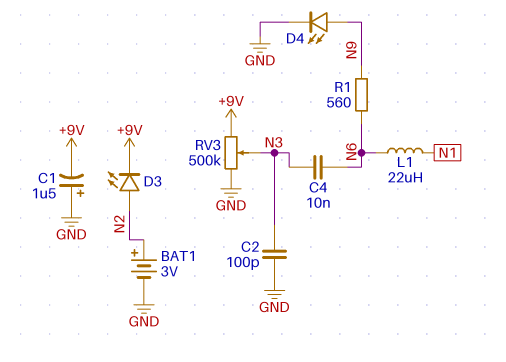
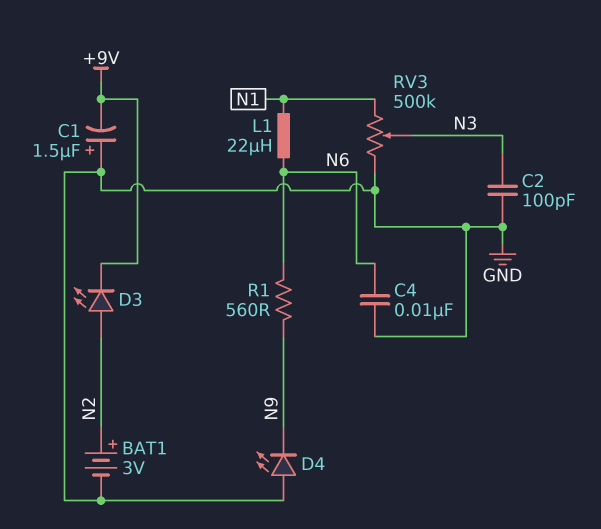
C4: 10nF (N3, N6) -> 10nF (GND, N6)
D4: LED (A N9, K GND) -> LED (A GND, K N9)
RV3: 500k (+9V, GND, wiper N3) -> 500k (GND, N1, wiper N3)

